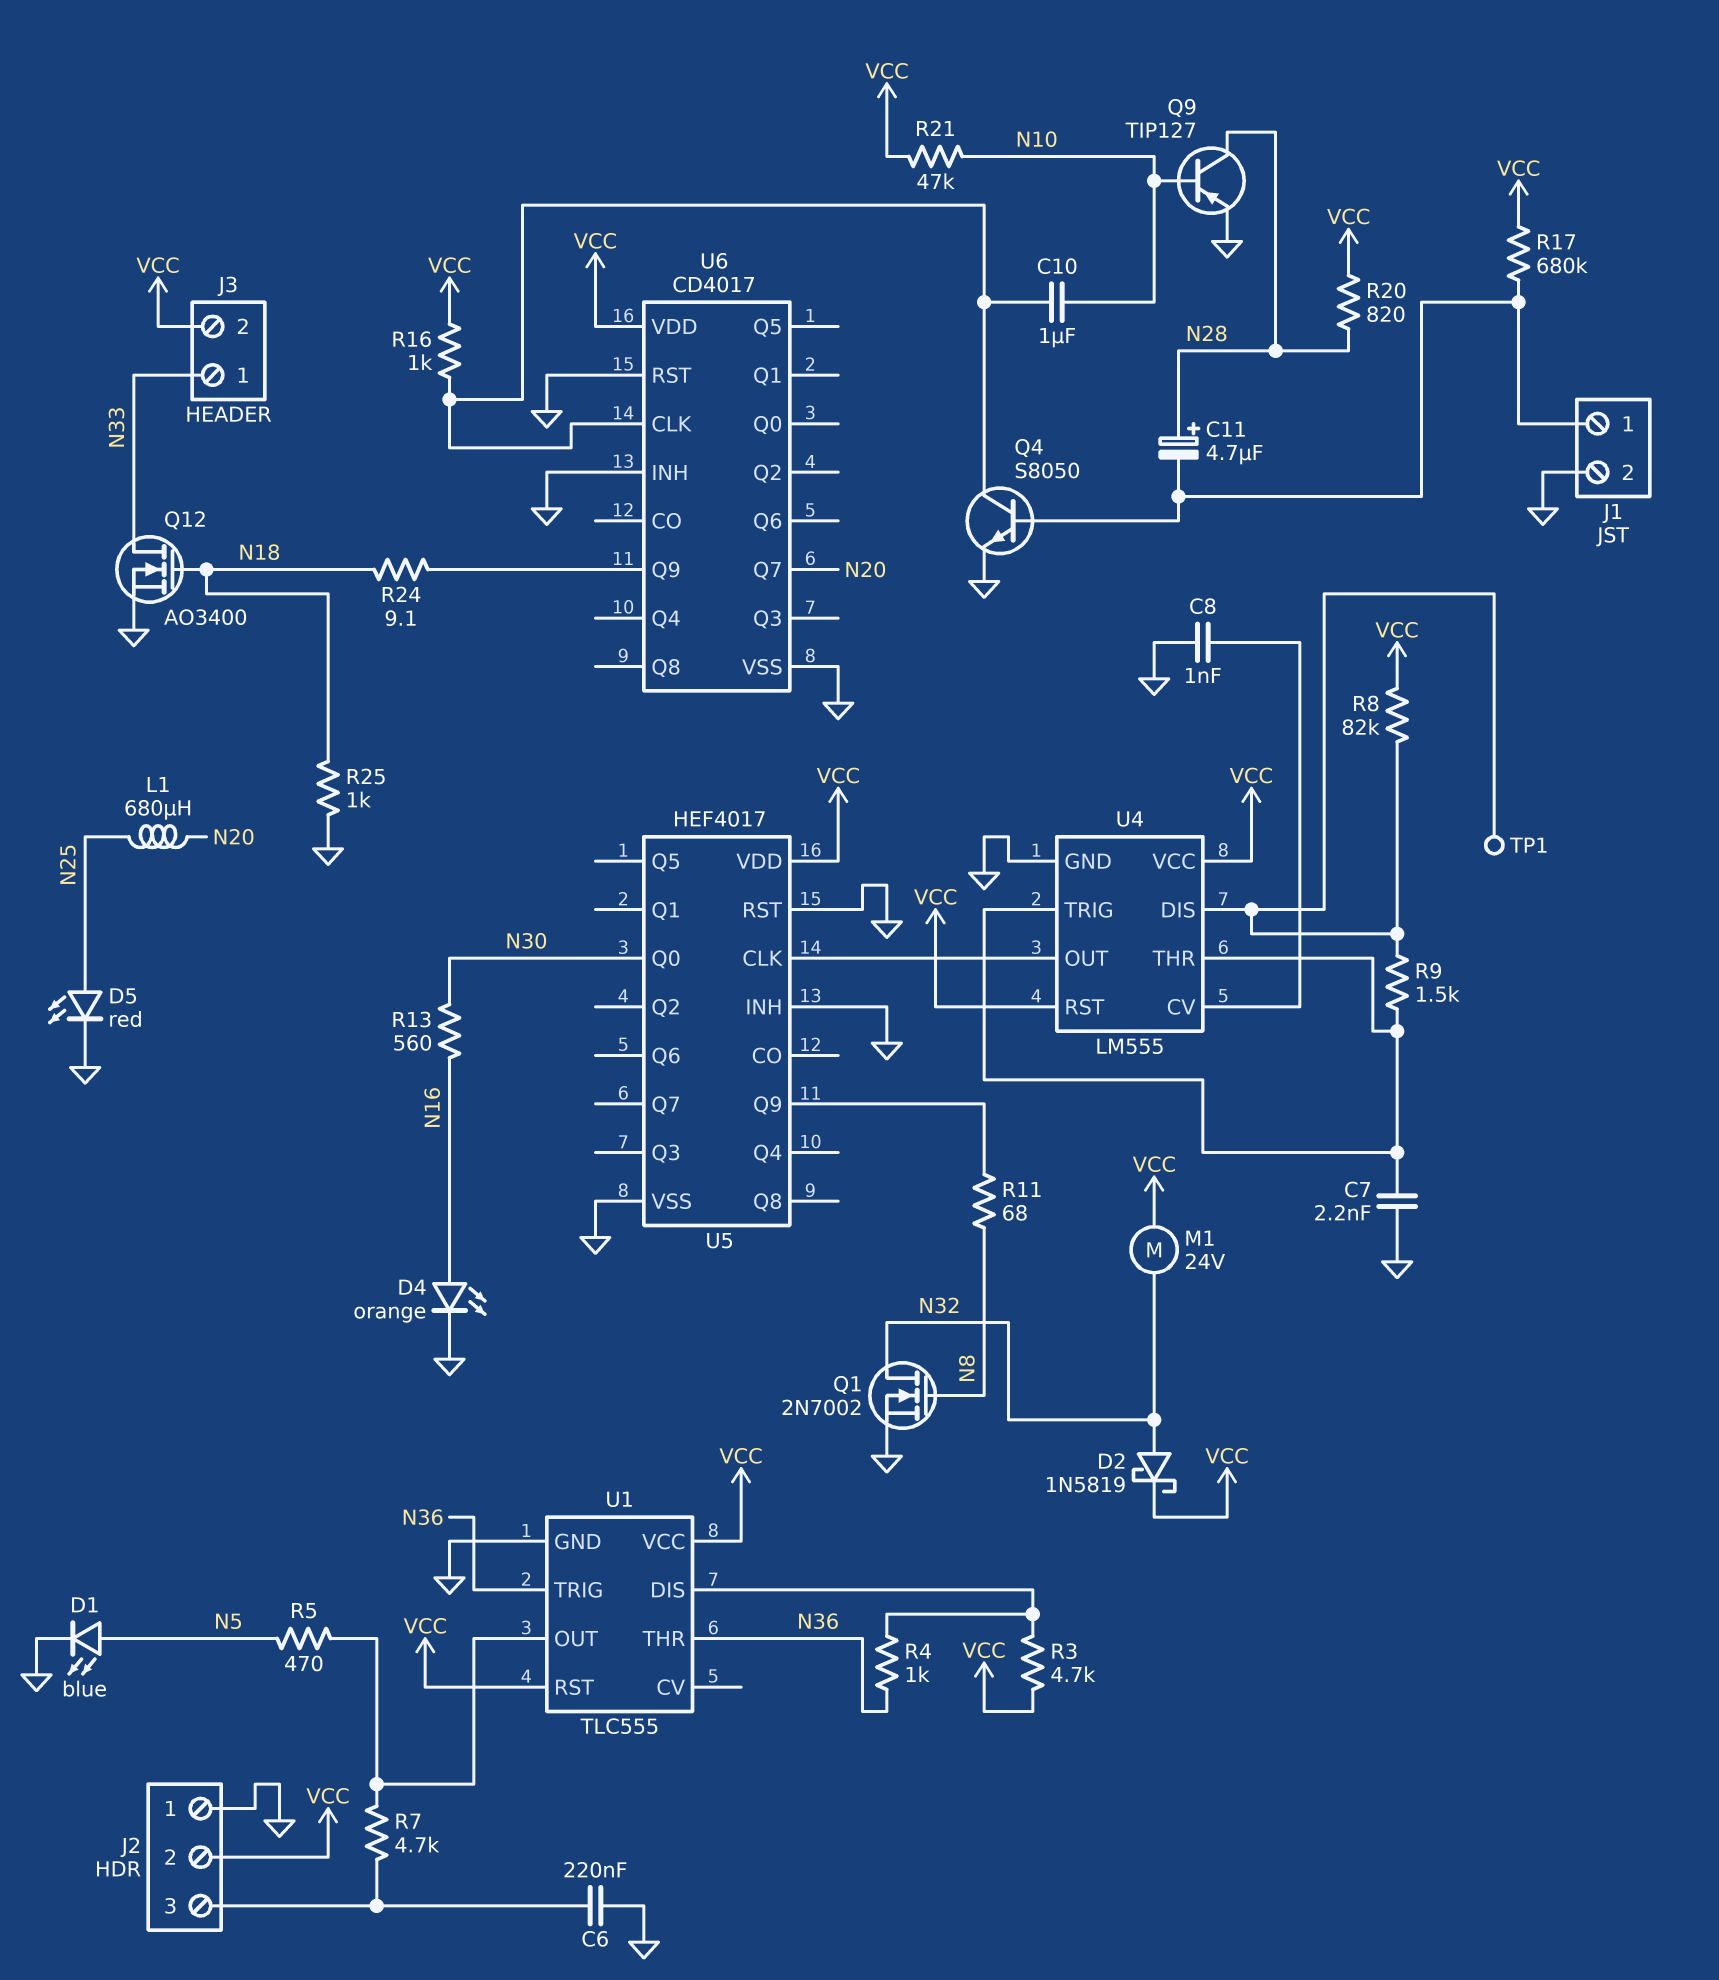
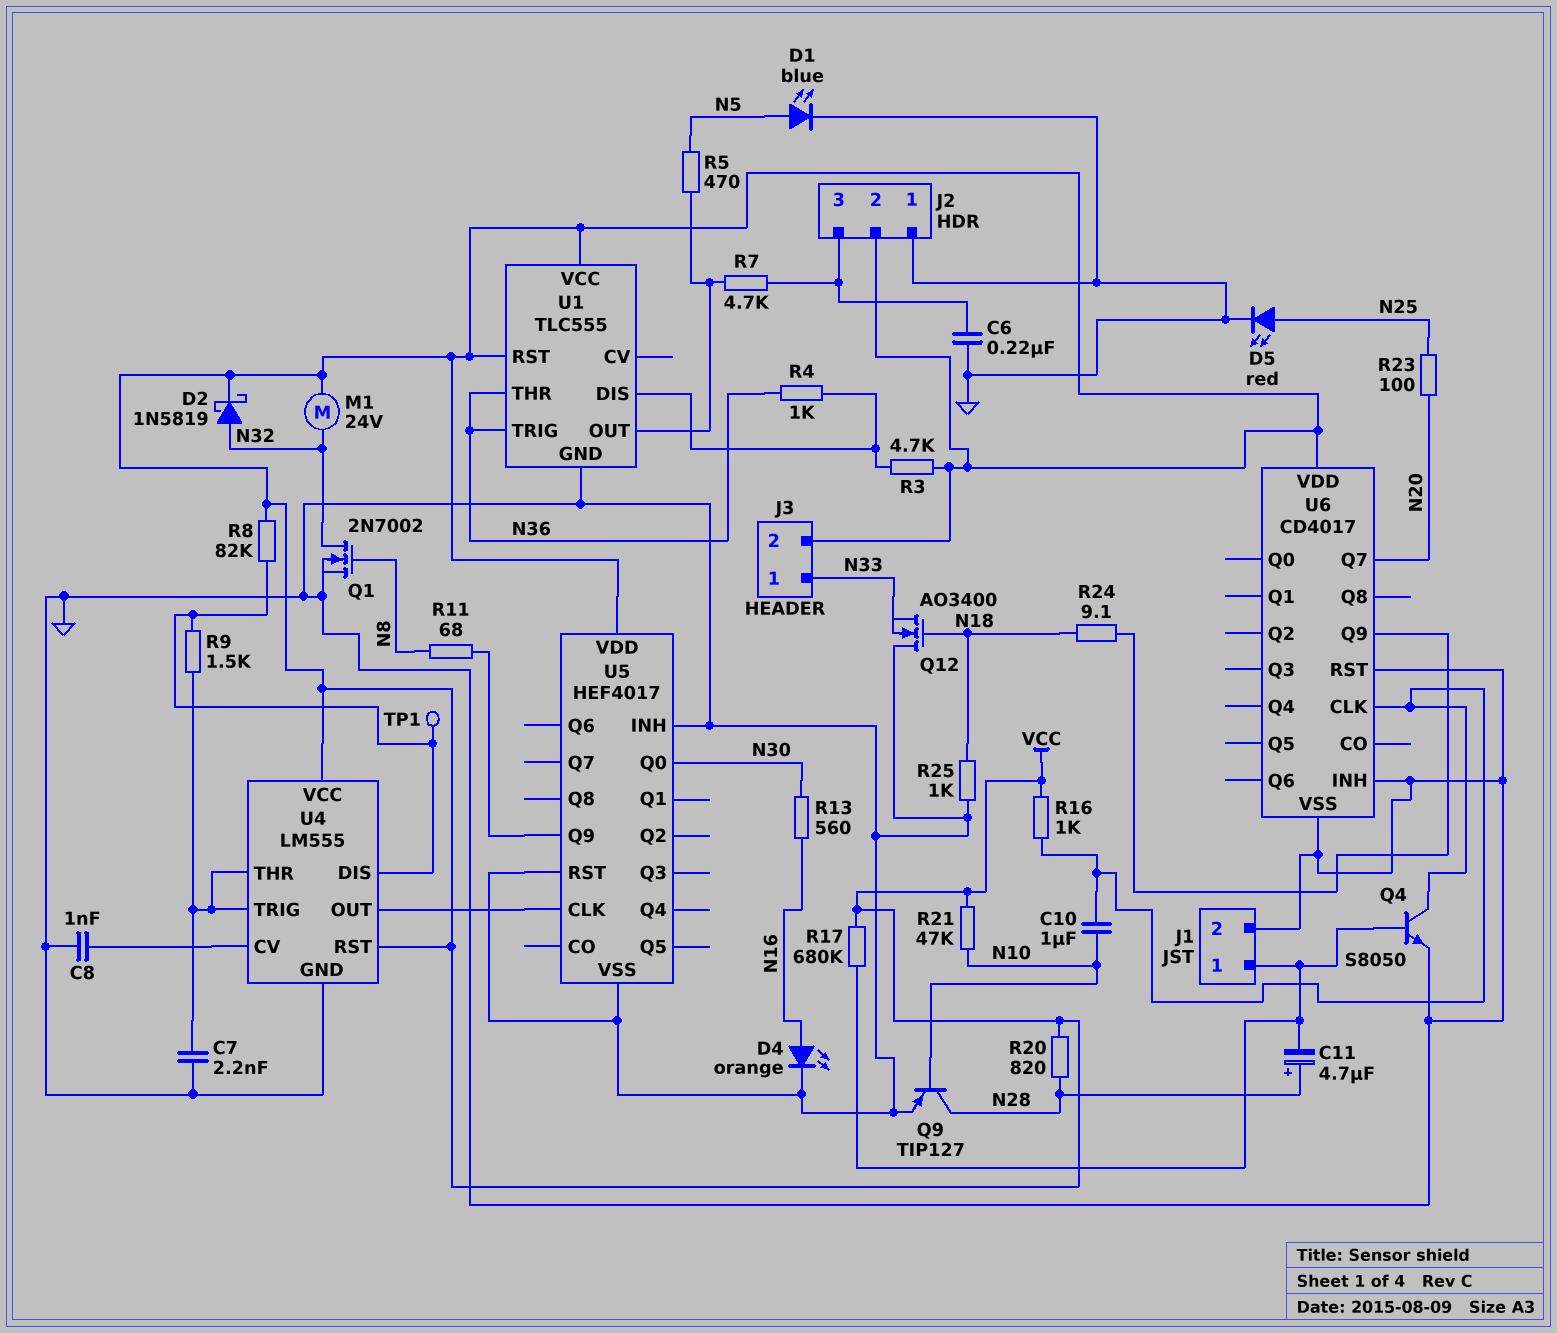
L1: 680uH (N20, N25) -> none
Q12: NMOS AO3400 (G N18, D N33, S GND) -> NMOS AO3400 (G N18, D GND, S N33)
R23: none -> 100 (N20, N25)

